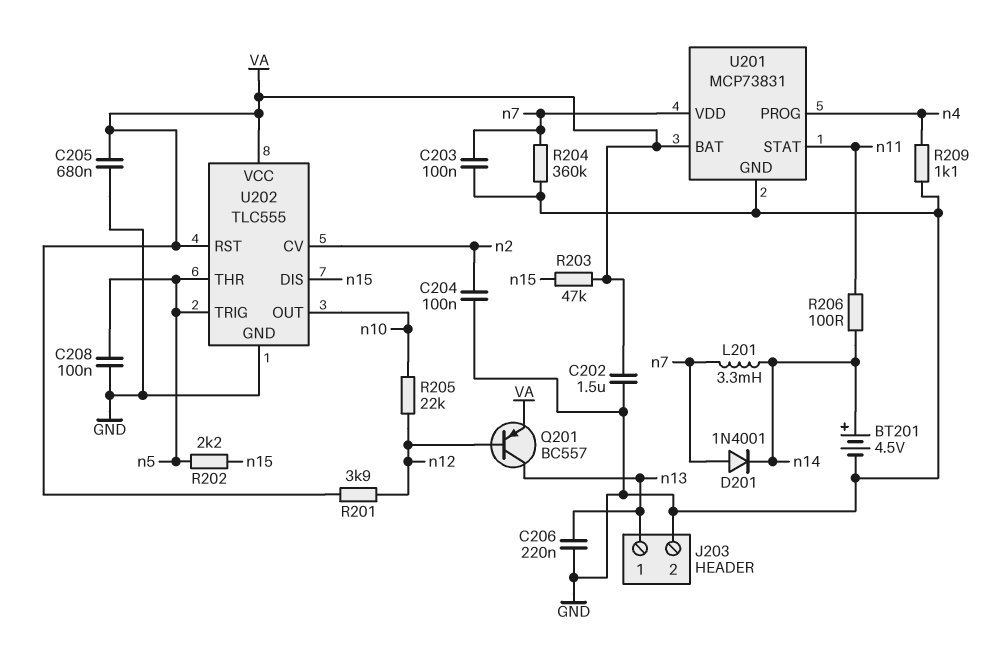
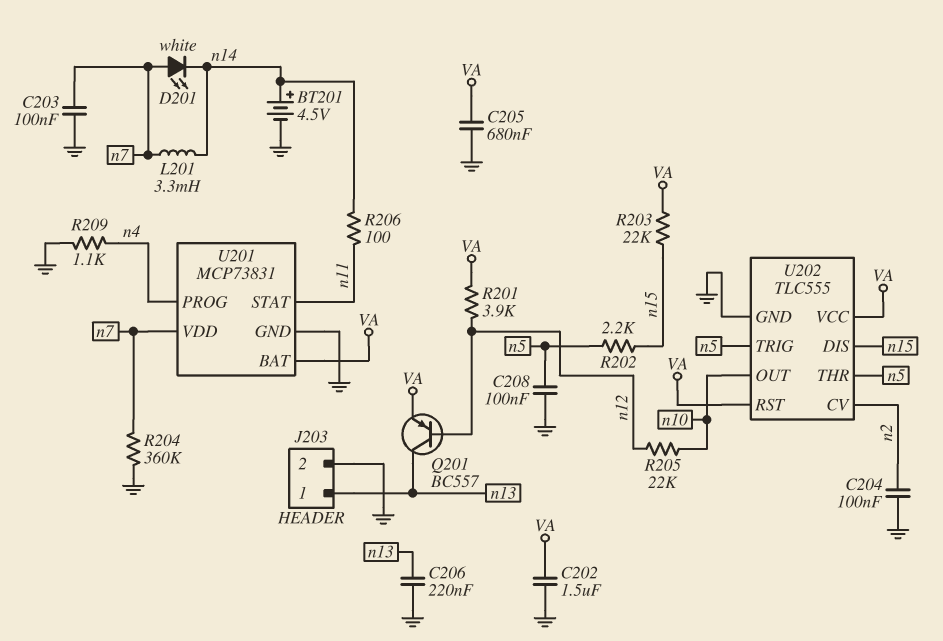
D201: diode 1N4001 (A n7, K n14) -> LED white (A n7, K n14)
R203: 47k (VA, n15) -> 22k (VA, n15)

